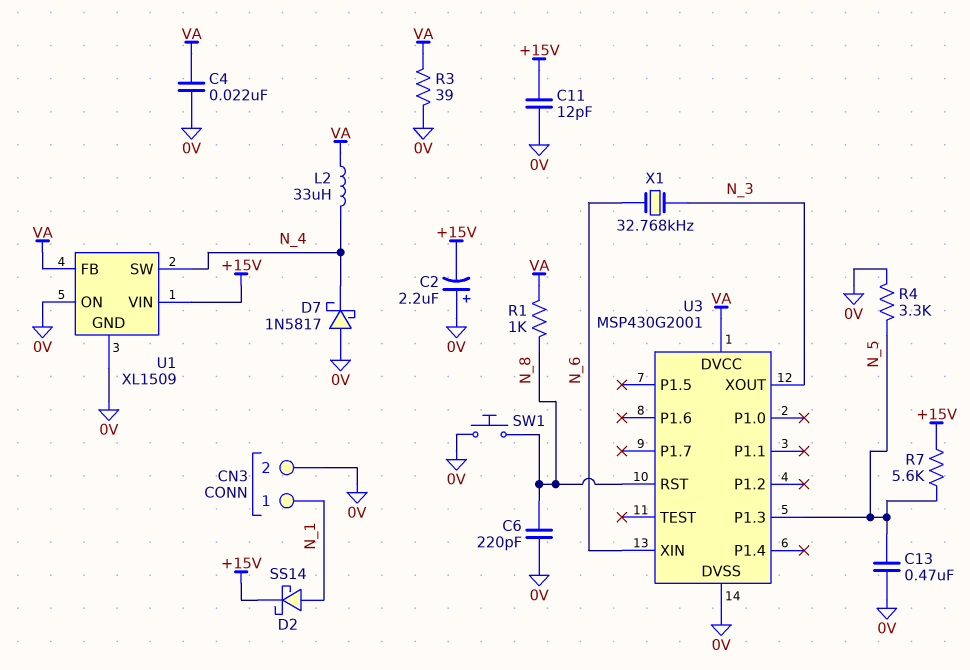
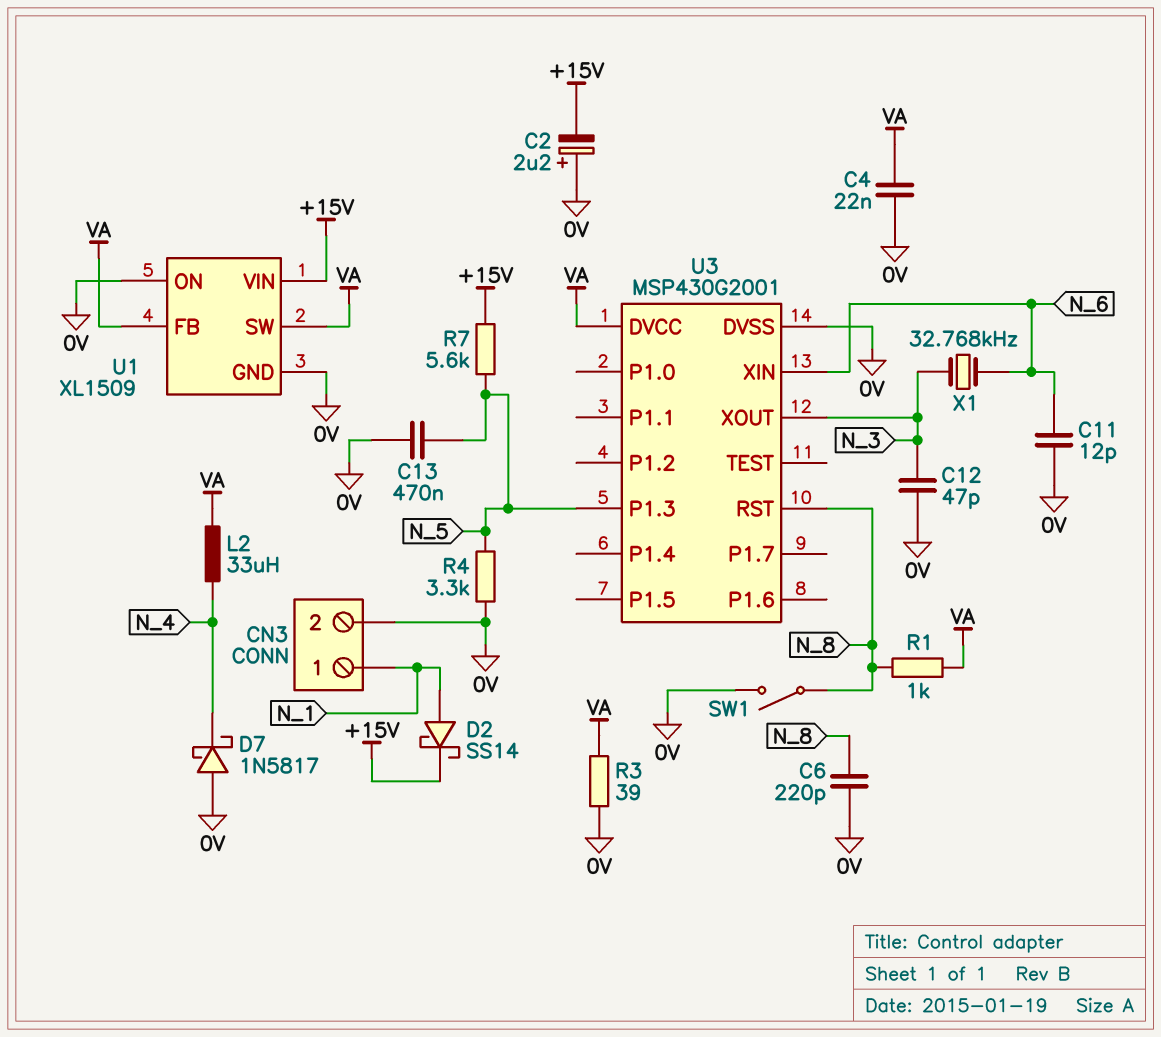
C11: 12pF (+15V, 0V) -> 12pF (0V, N_6)
C12: none -> 47pF (0V, N_3)
SW1: button (0V, N_8) -> switch (0V, N_8)
U1 pin SW: N_4 -> VA

